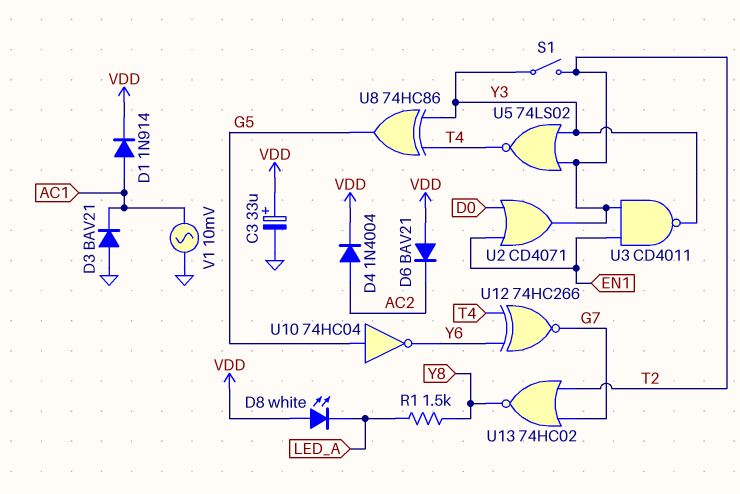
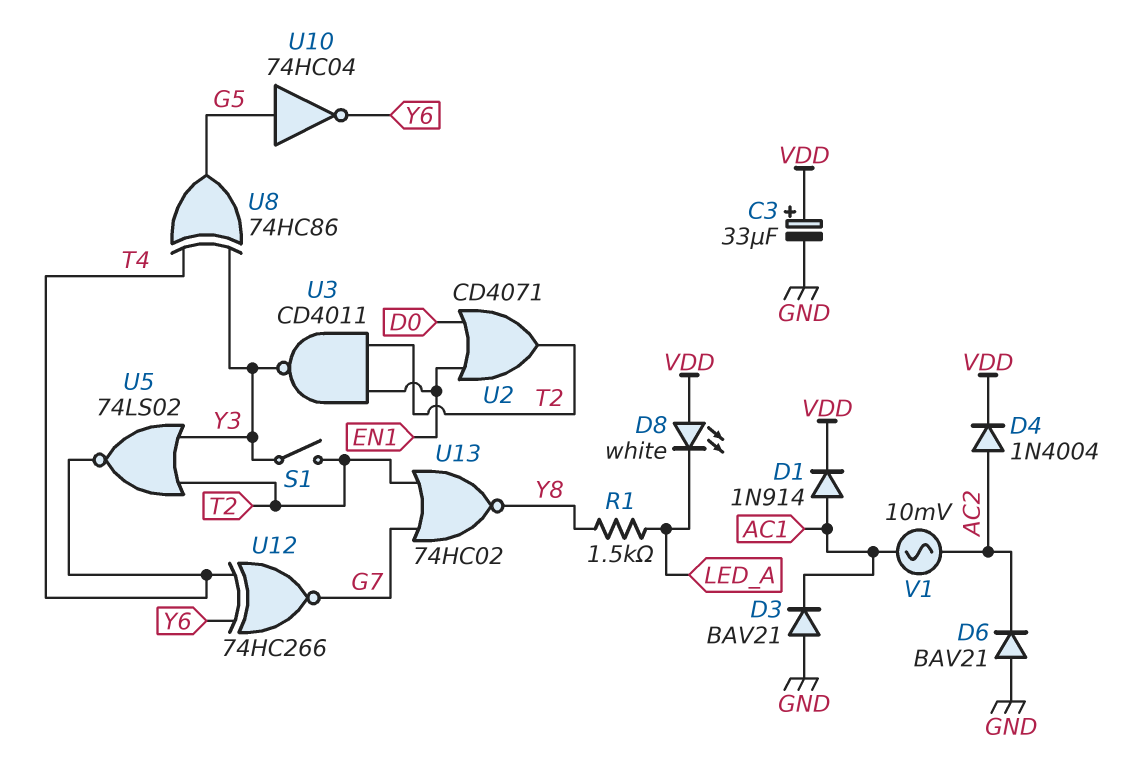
D6: diode BAV21 (A VDD, K AC2) -> diode BAV21 (A GND, K AC2)
V1: AC 10mV (AC1, GND) -> AC 10mV (AC1, AC2)

